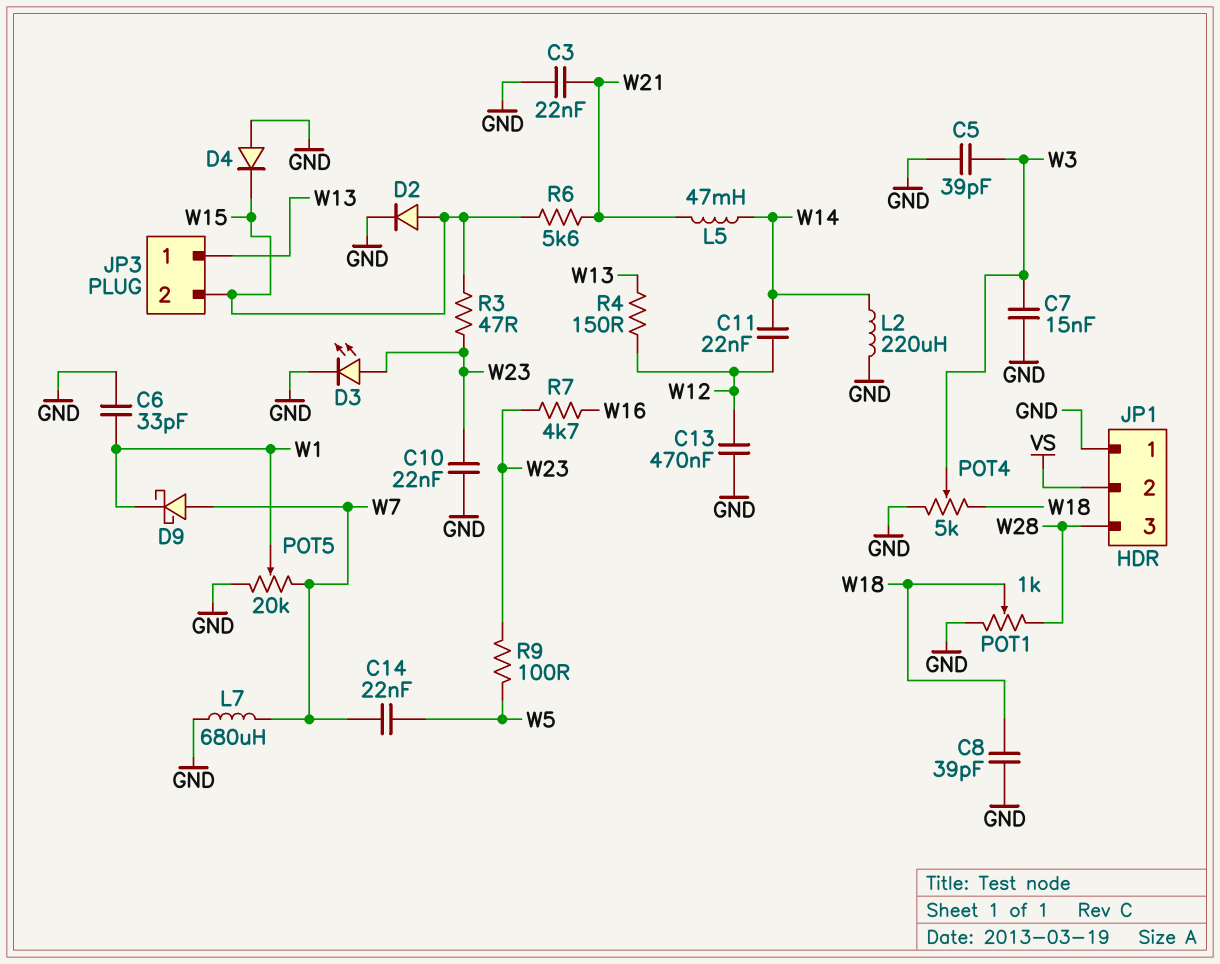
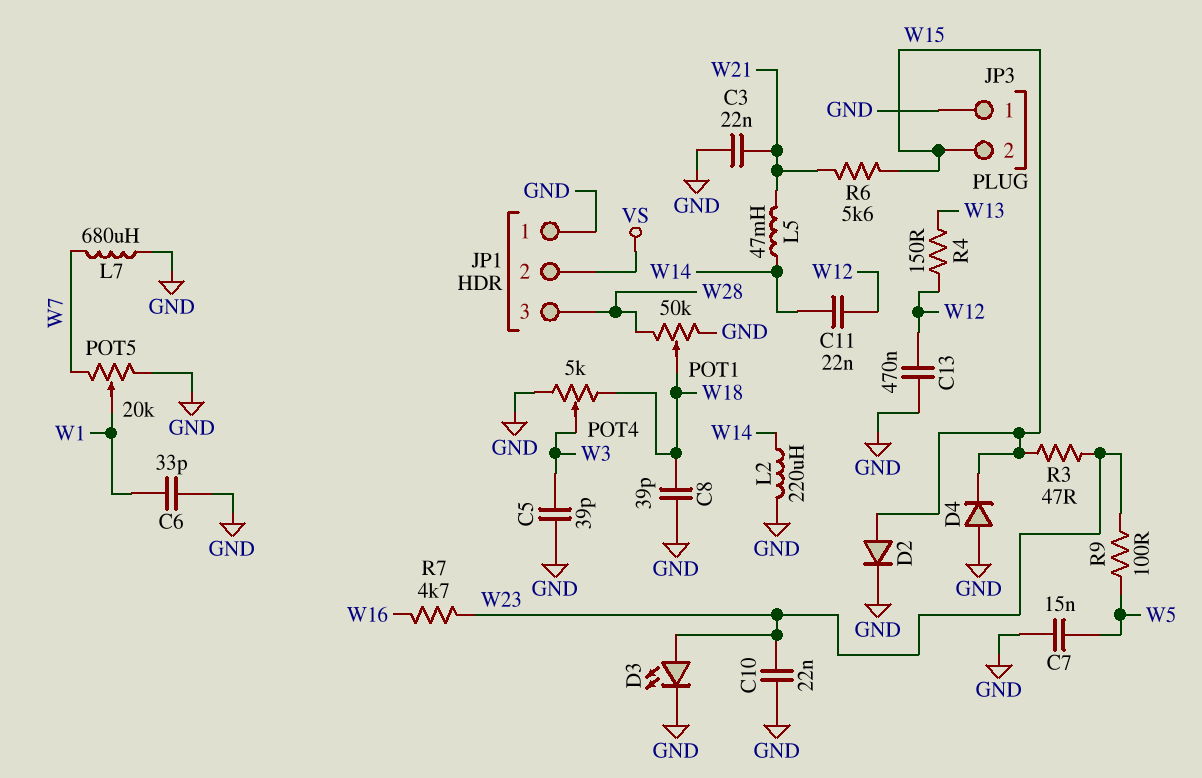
C7: 15nF (GND, W3) -> 15nF (GND, W5)
C14: 22nF (W5, W7) -> none
D9: schottky (A W7, K W1) -> none
JP3 pin 1: W13 -> GND
POT1: 1k (GND, W28, wiper W18) -> 50k (GND, W28, wiper W18)

